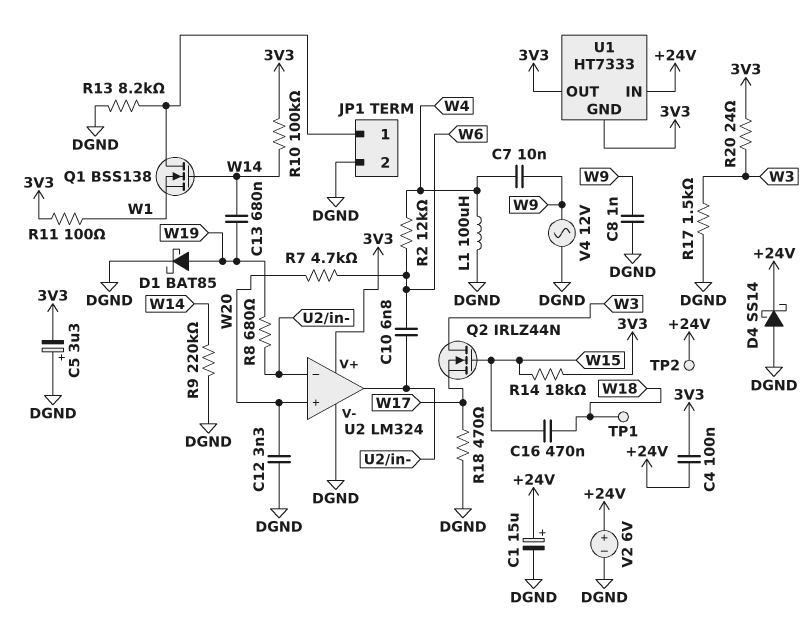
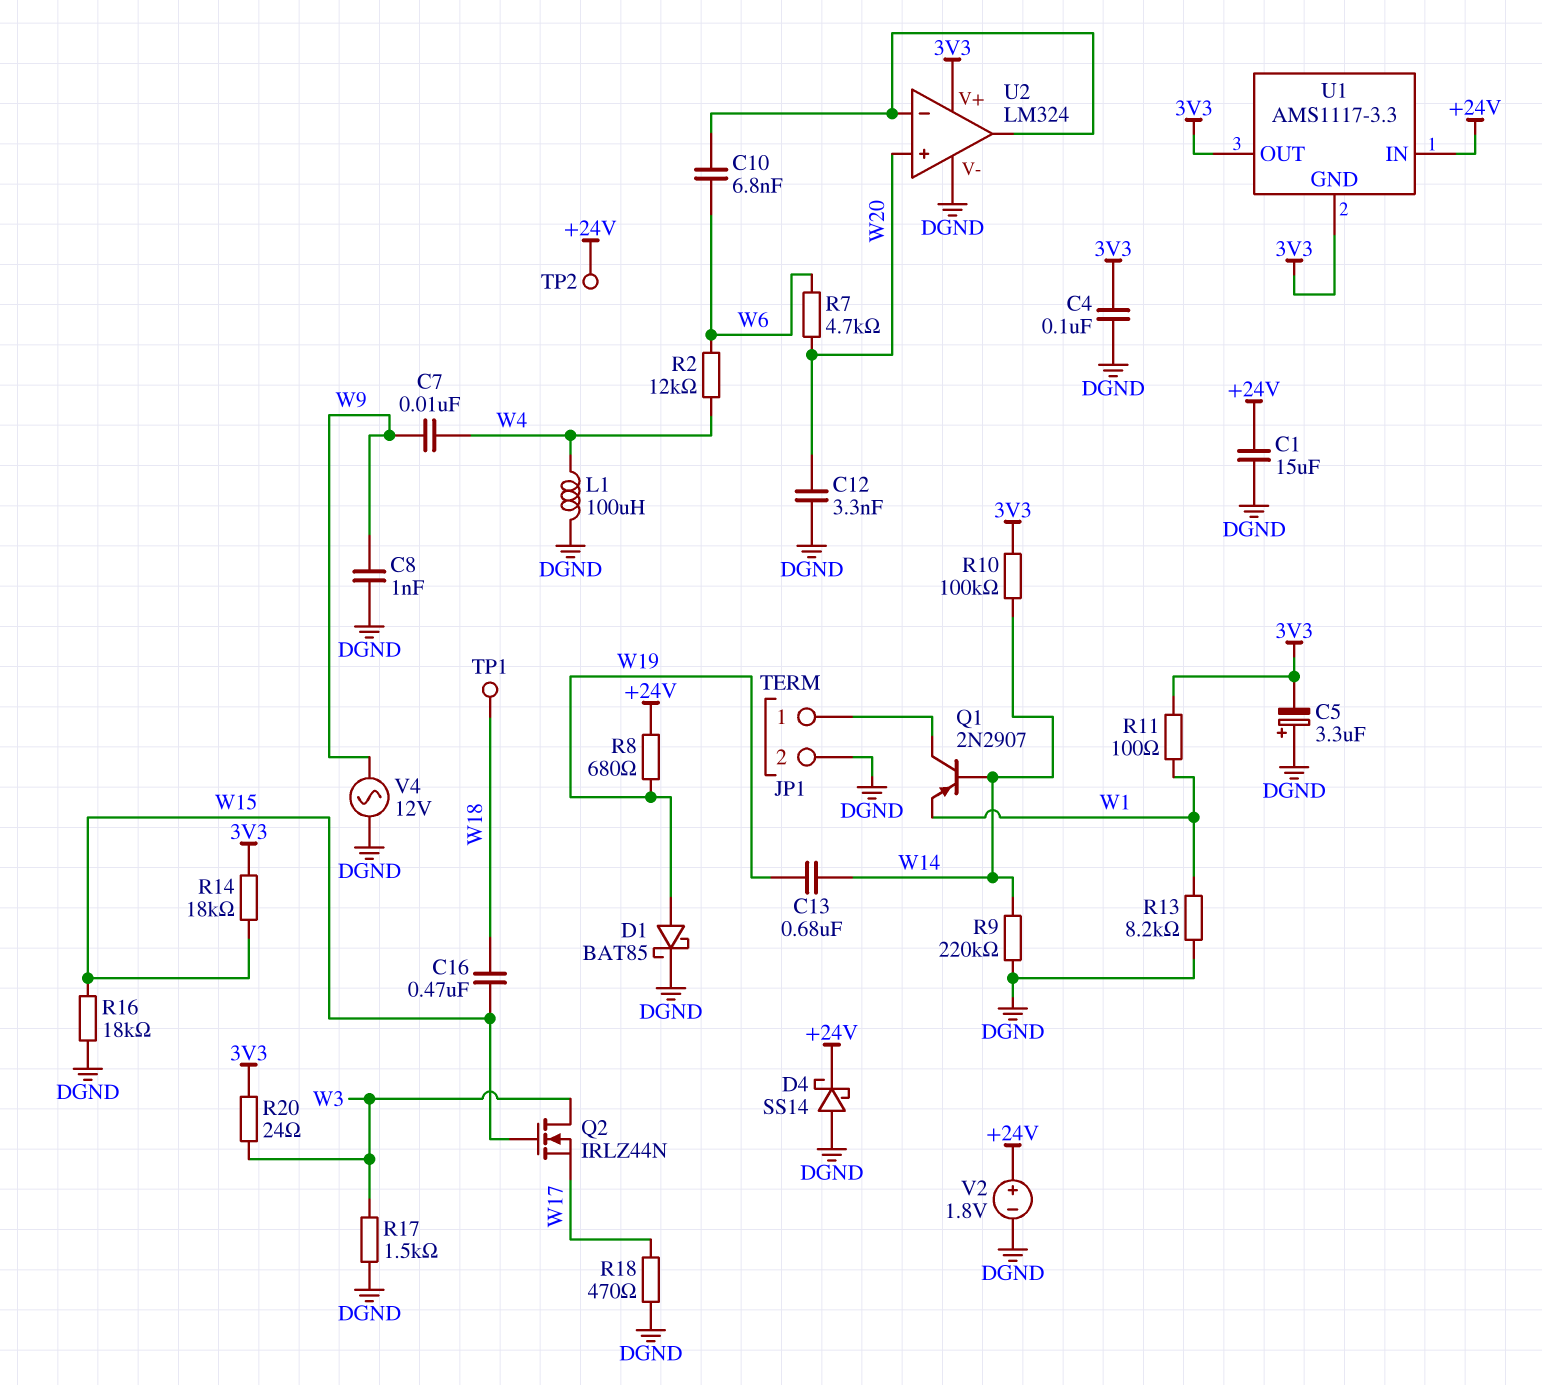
C1: 15uF (plus +24V, minus DGND) -> 15uF (+24V, DGND)
C4: 100nF (+24V, 3V3) -> 100nF (3V3, DGND)
Q1: NMOS BSS138 (G W14, D JP1/1, S W1) -> PNP 2N2907 (B W14, C JP1/1, E W1)
R8: 680 (U2/in-, W19) -> 680 (+24V, W19)
R13: 8.2k (DGND, JP1/1) -> 8.2k (DGND, W1)
R16: none -> 18k (DGND, W15)
U1: HT7333 -> AMS1117-3.3
V2: 6V (plus +24V, minus DGND) -> 1.8V (plus +24V, minus DGND)

